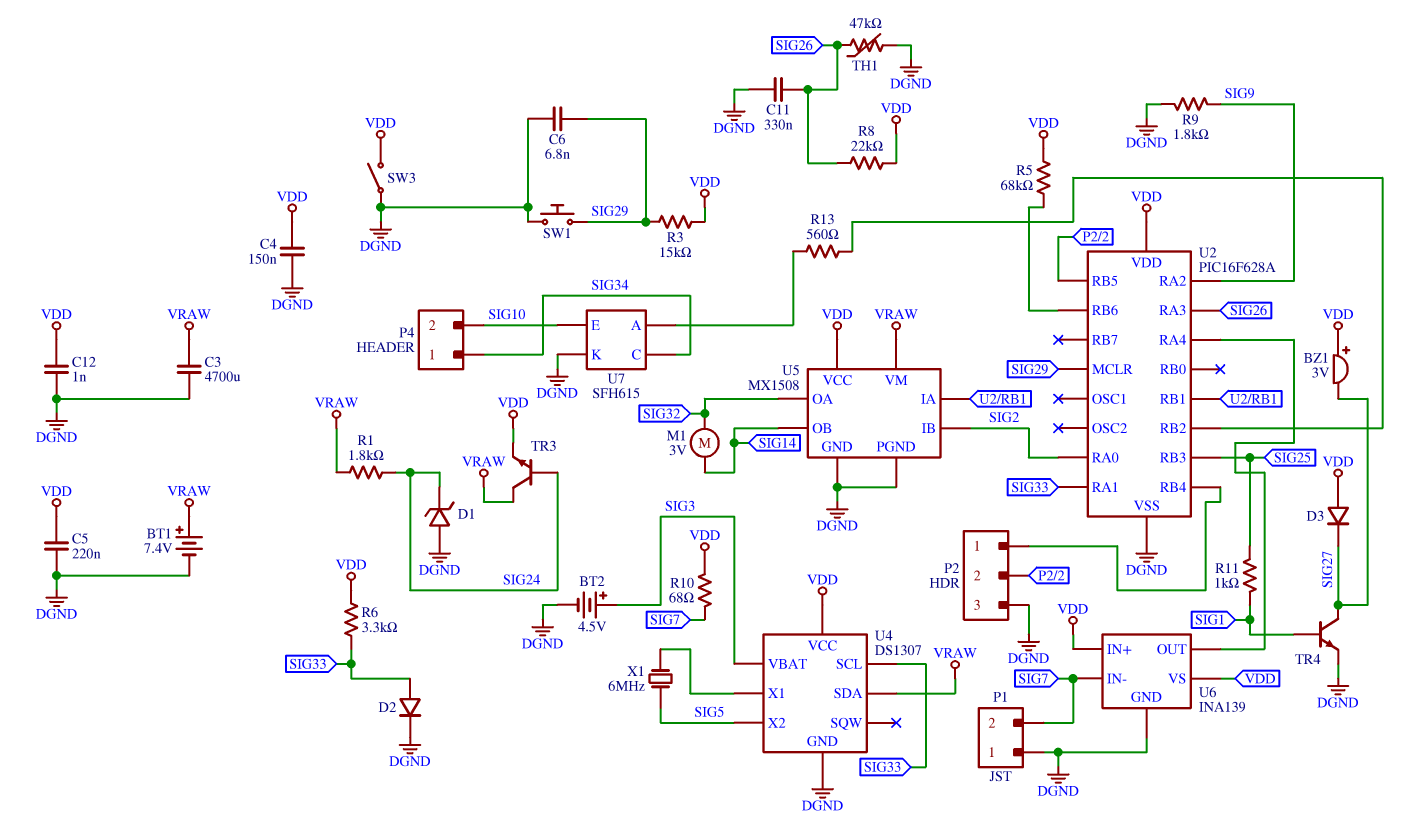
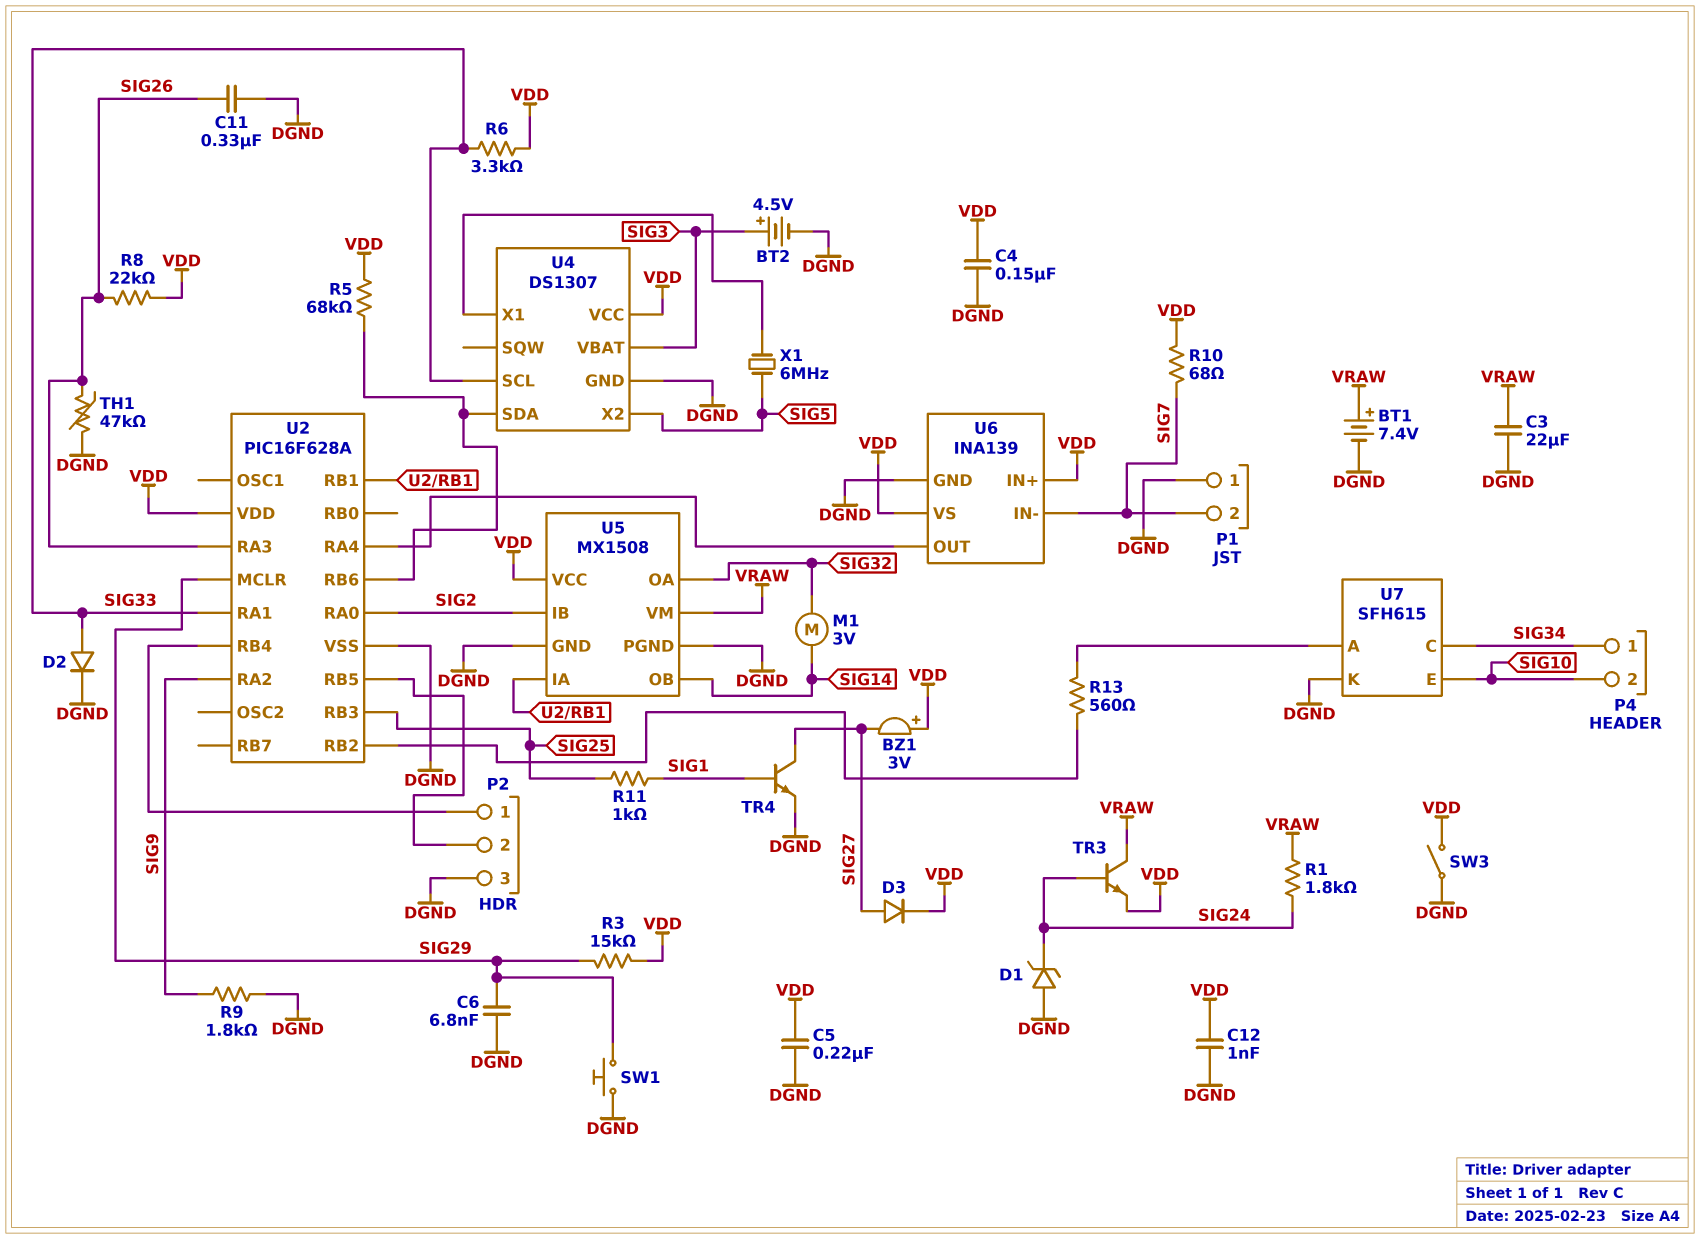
C3: 4700uF (DGND, VRAW) -> 22uF (DGND, VRAW)
D3: diode (A VDD, K SIG27) -> diode (A SIG27, K VDD)
U4 pin SDA: VRAW -> U2/RB6

